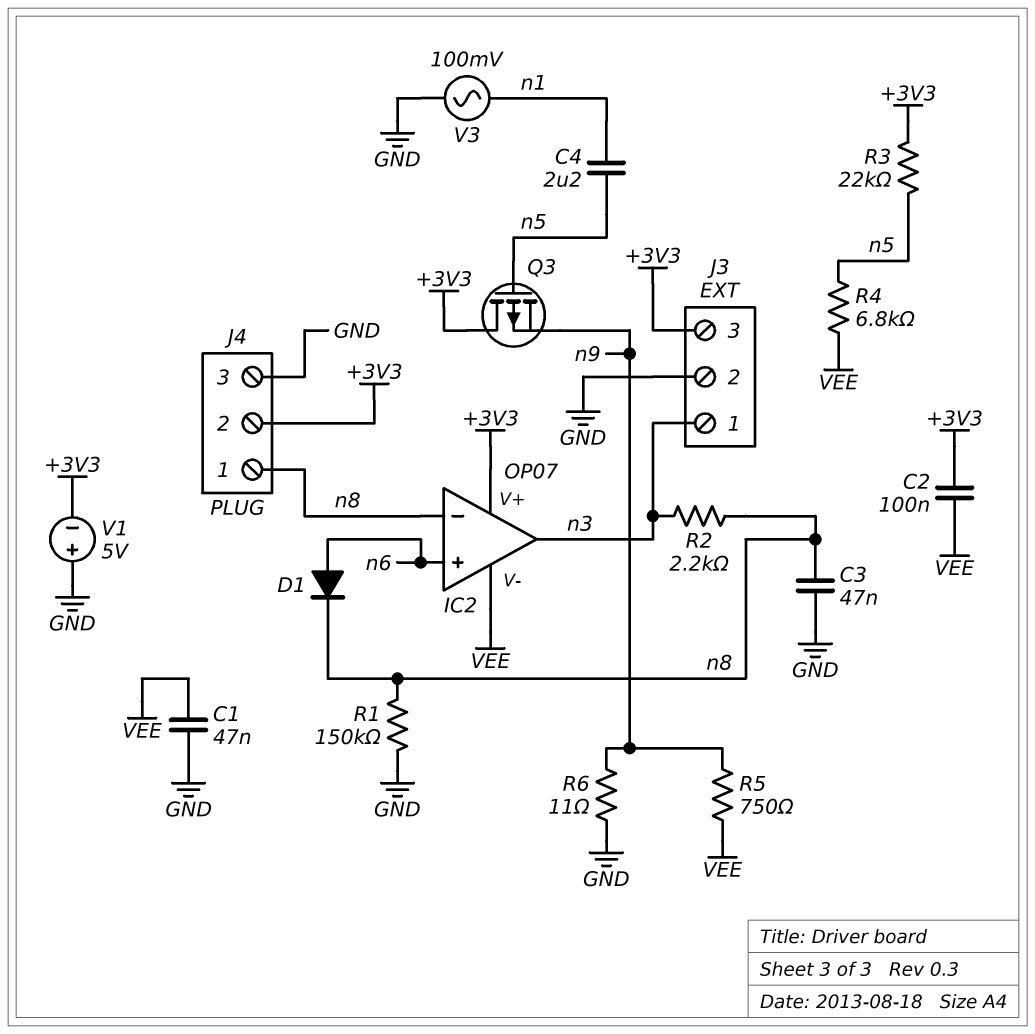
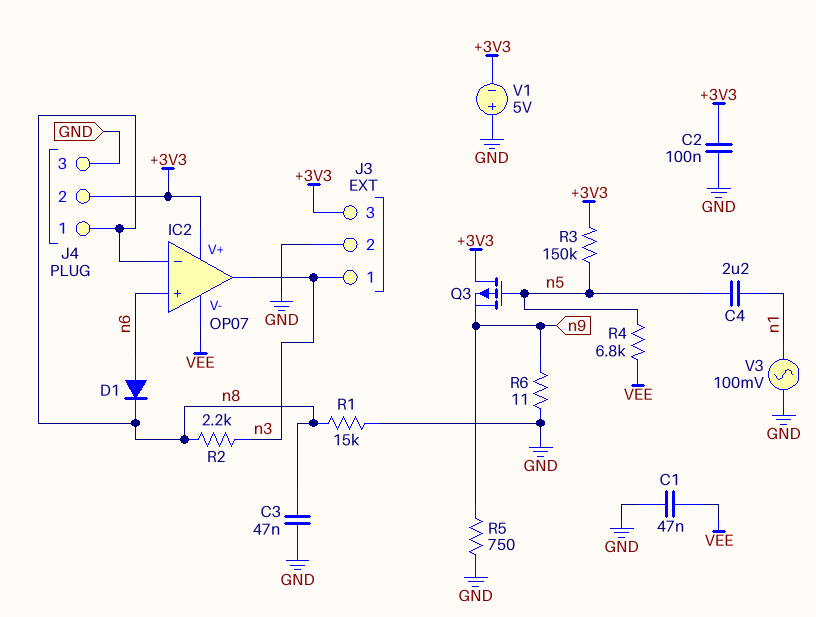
C2: 100nF (+3V3, VEE) -> 100nF (+3V3, GND)
R1: 150k (GND, n8) -> 15k (GND, n8)
R3: 22k (+3V3, n5) -> 150k (+3V3, n5)
R5: 750 (VEE, n9) -> 750 (GND, n9)

